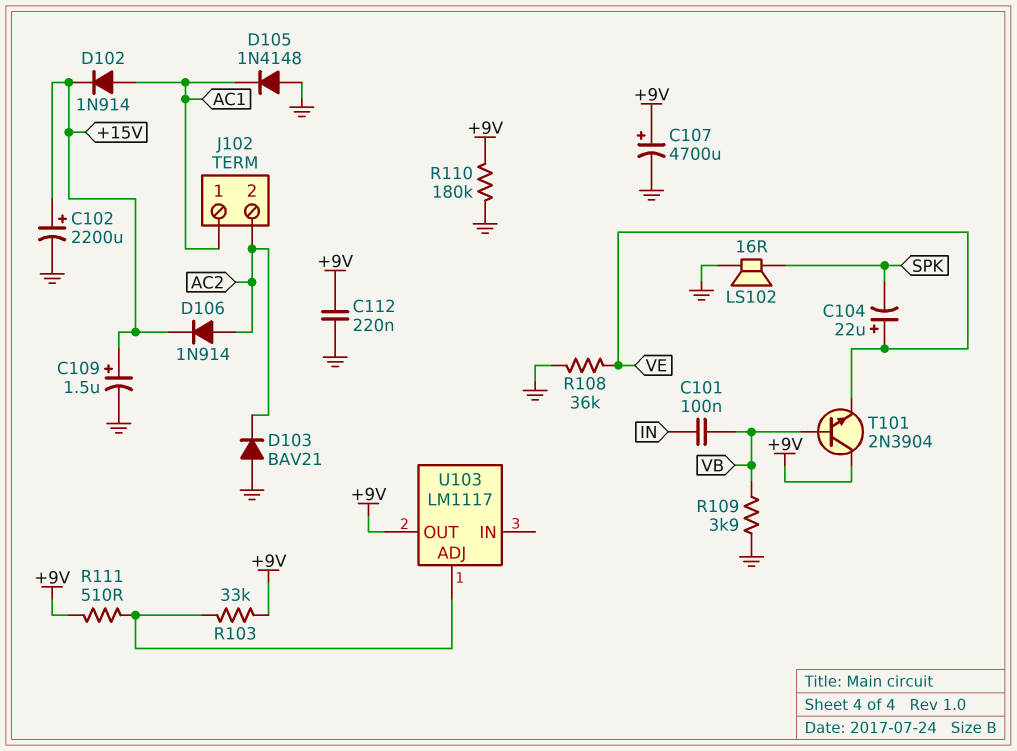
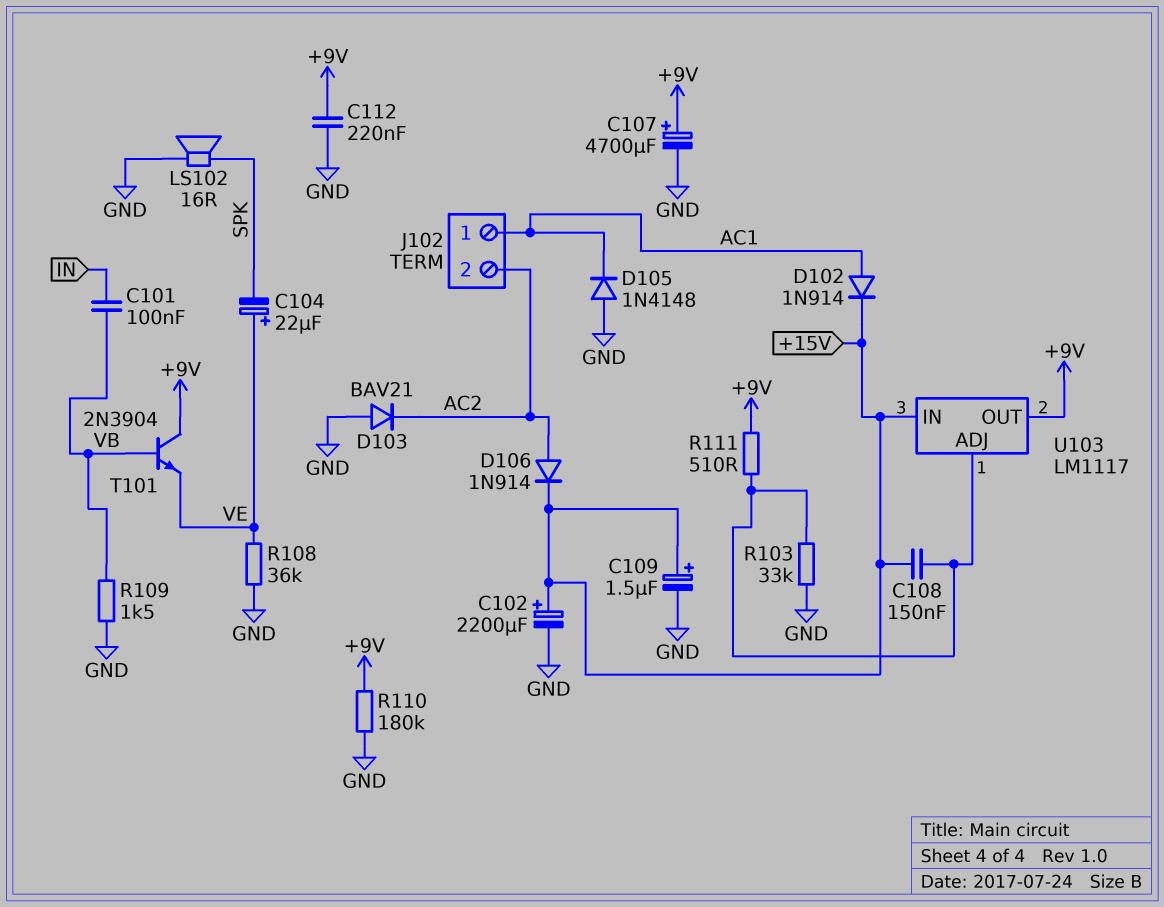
C108: none -> 150nF (+15V, U103/ADJ)
R103: 33k (+9V, U103/ADJ) -> 33k (GND, U103/ADJ)
R109: 3.9k (GND, VB) -> 1.5k (GND, VB)
U103 pin IN: none -> +15V

